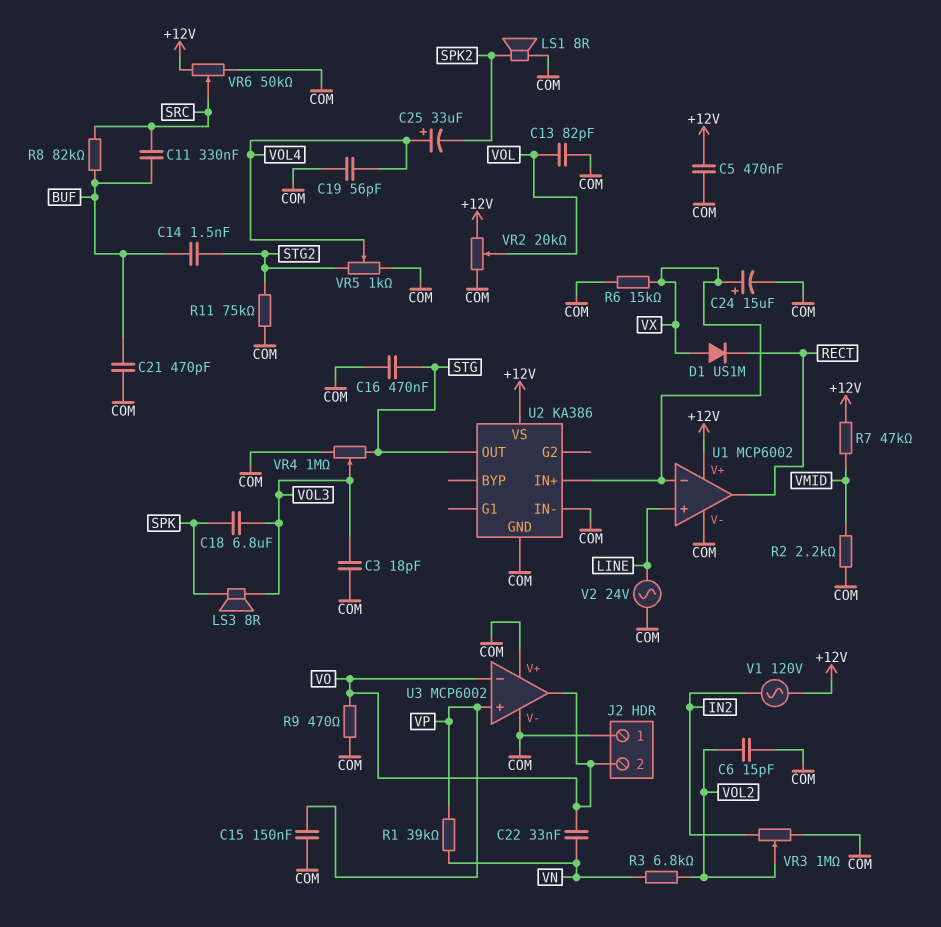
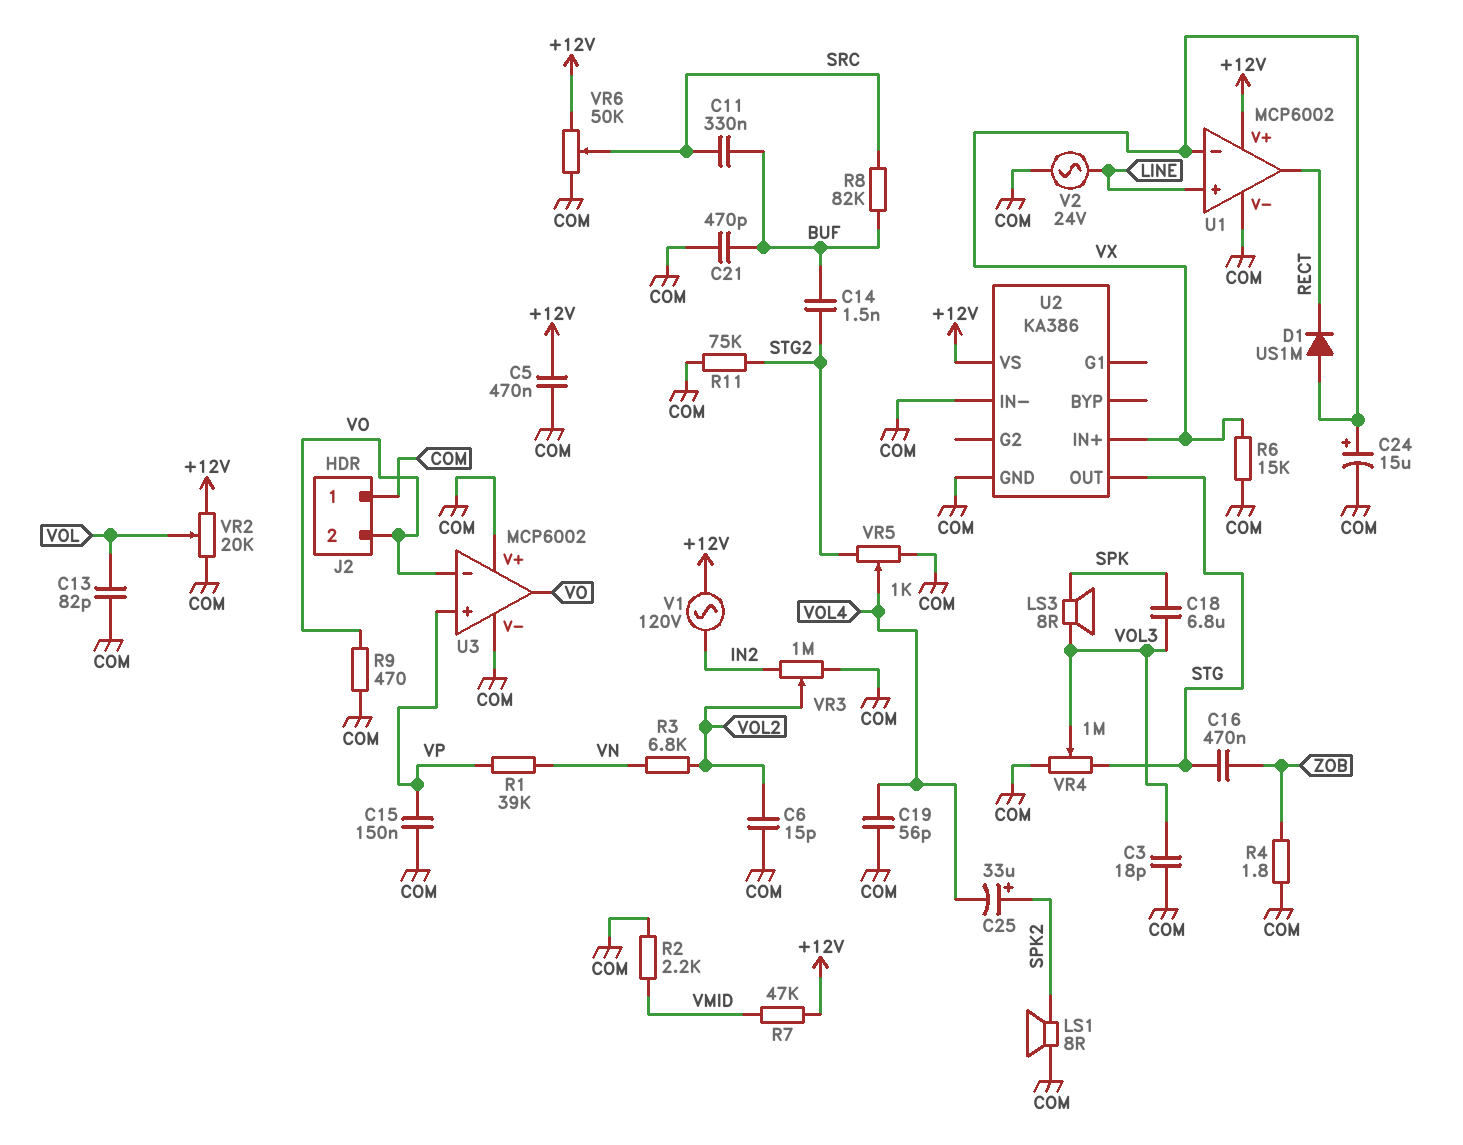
C16: 470nF (COM, STG) -> 470nF (STG, ZOB)
C22: 33nF (VN, VO) -> none
C25: 33uF (plus VOL4, minus SPK2) -> 33uF (plus SPK2, minus VOL4)
R4: none -> 1.8 (COM, ZOB)

